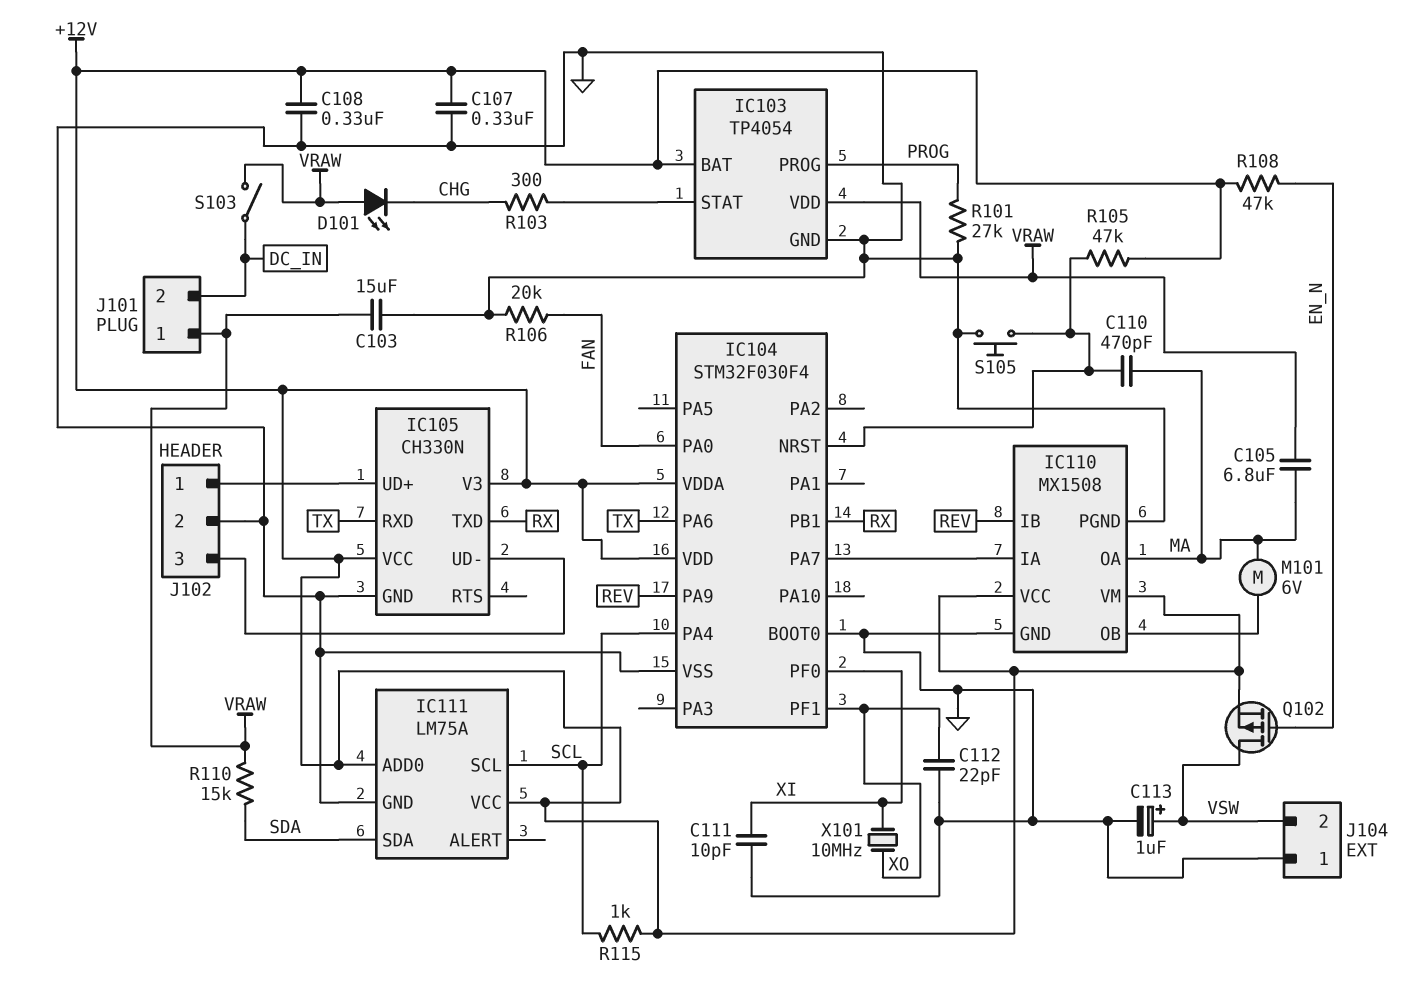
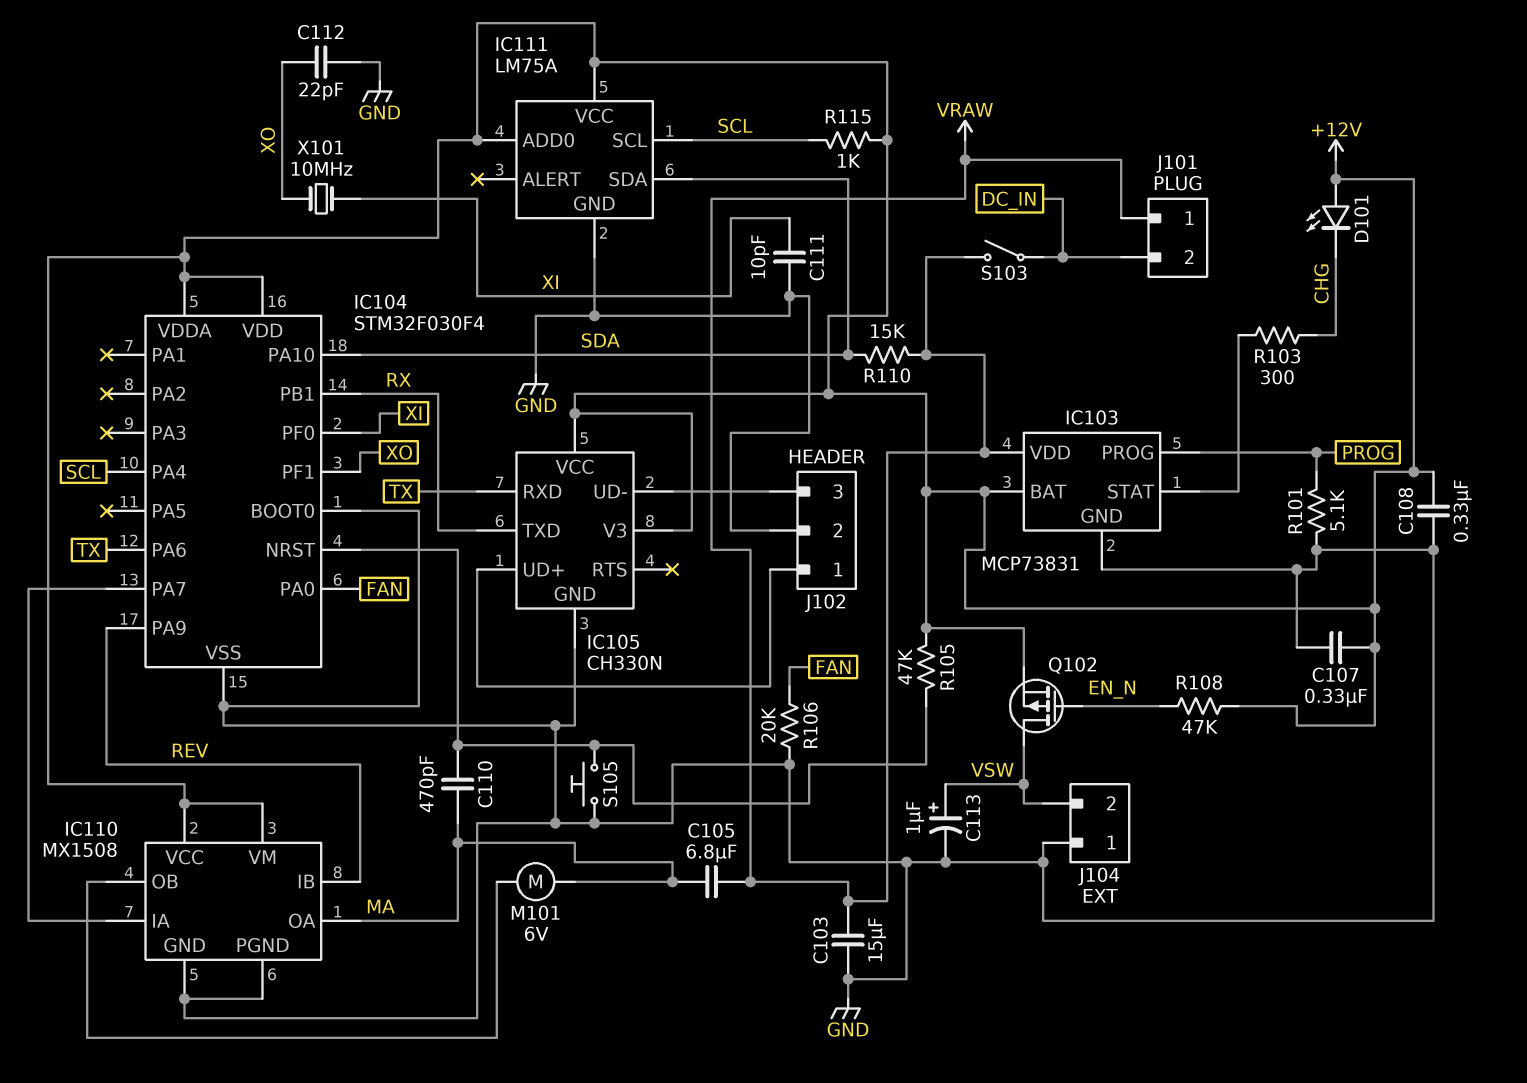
D101: LED (A VRAW, K CHG) -> LED (A +12V, K CHG)
IC103: TP4054 -> MCP73831
IC104 pin PA10: none -> SDA
R101: 27k (GND, PROG) -> 5.1k (GND, PROG)

